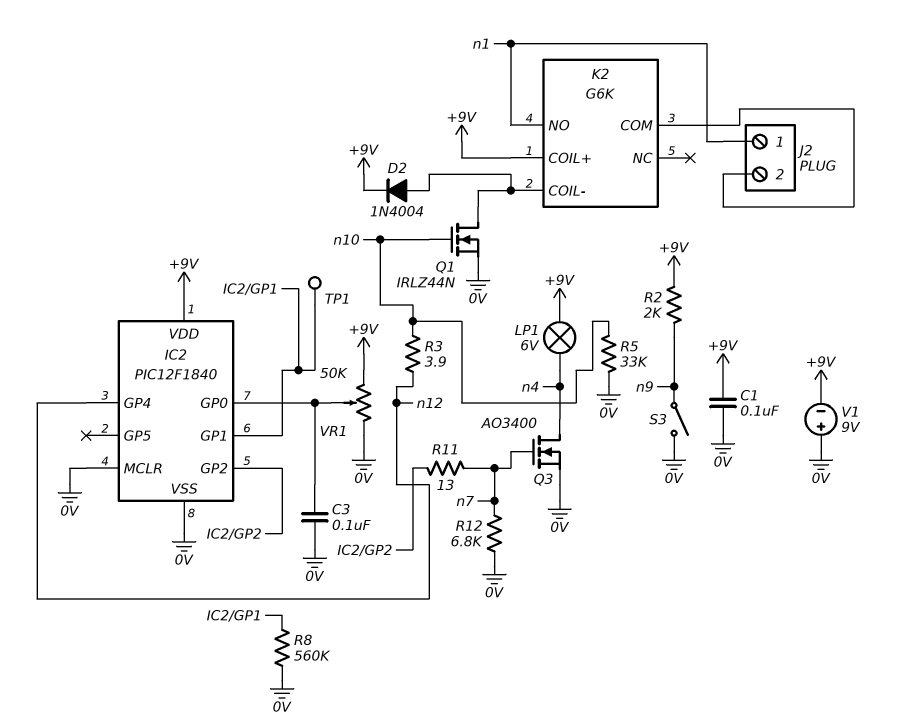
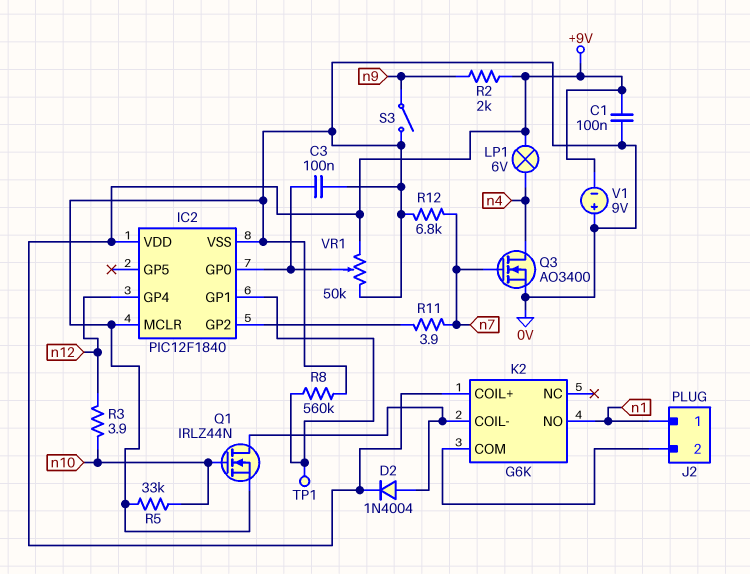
R11: 13 (IC2/GP2, n7) -> 3.9 (IC2/GP2, n7)

